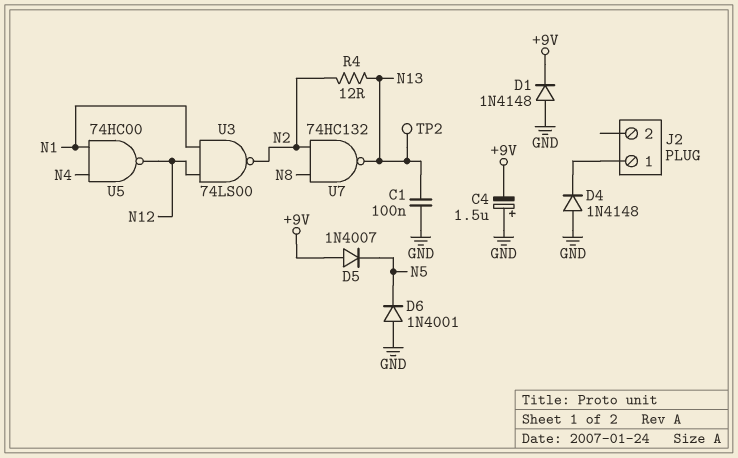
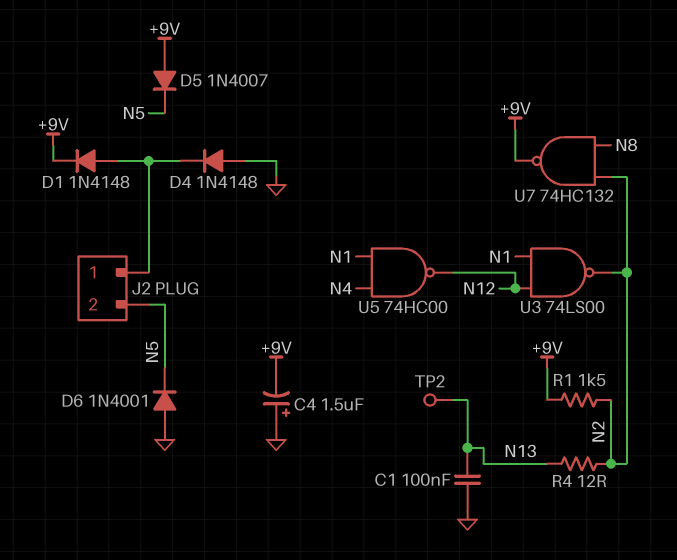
D1: diode 1N4148 (A GND, K +9V) -> diode 1N4148 (A J2/1, K +9V)
J2 pin 2: none -> N5
R1: none -> 1.5k (+9V, N2)
U7: NAND 74HC132 (in N2, in N8, out N13) -> NAND 74HC132 (in N2, in N8, out +9V)

